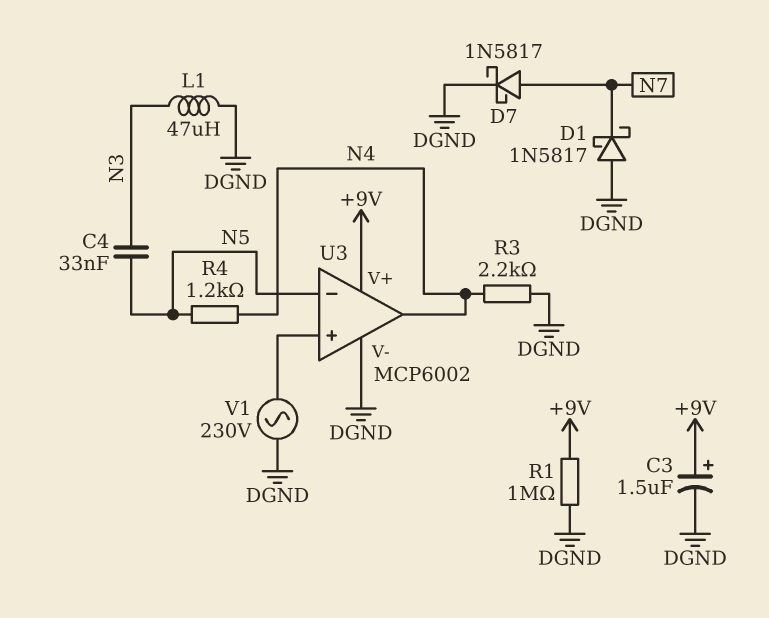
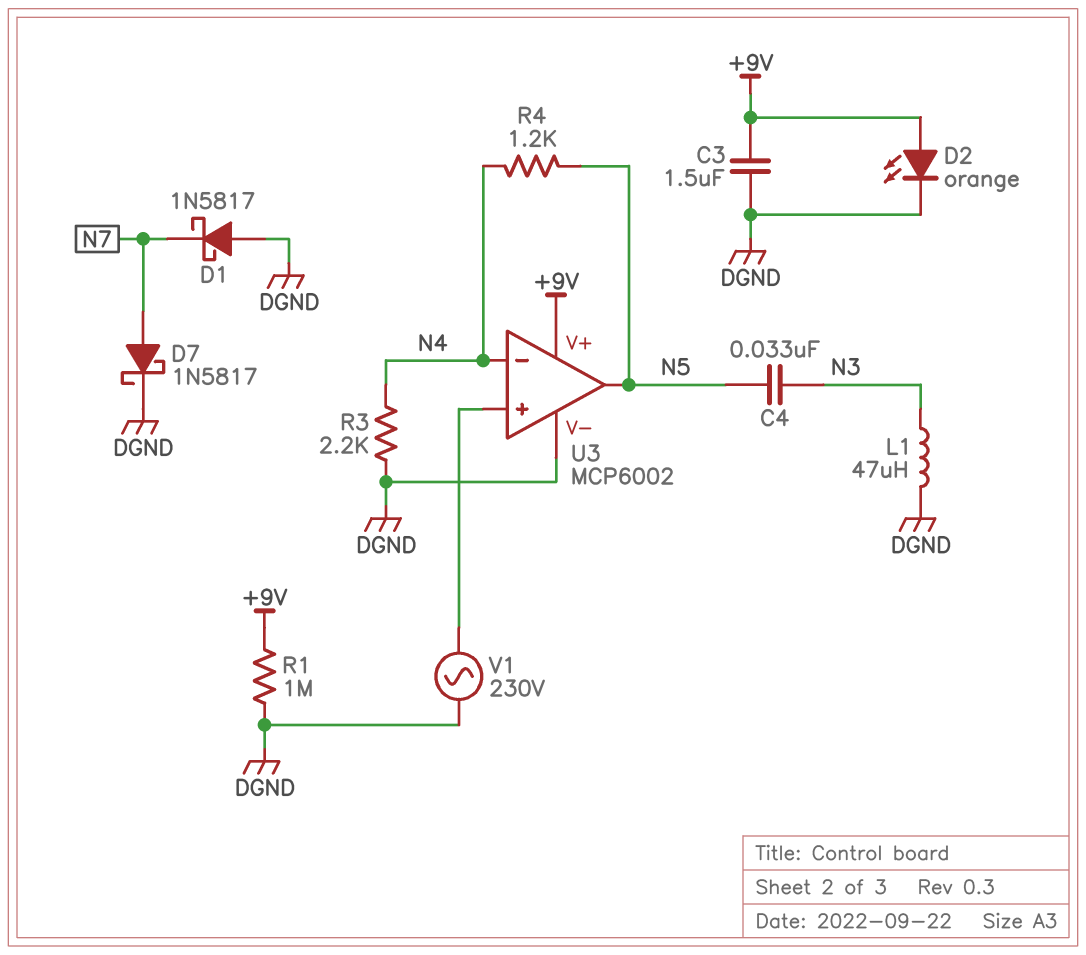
C3: 1.5uF (plus +9V, minus DGND) -> 1.5uF (+9V, DGND)
D2: none -> LED orange (A +9V, K DGND)
U3 pin in-: N5 -> N4
U3 pin out: N4 -> N5

